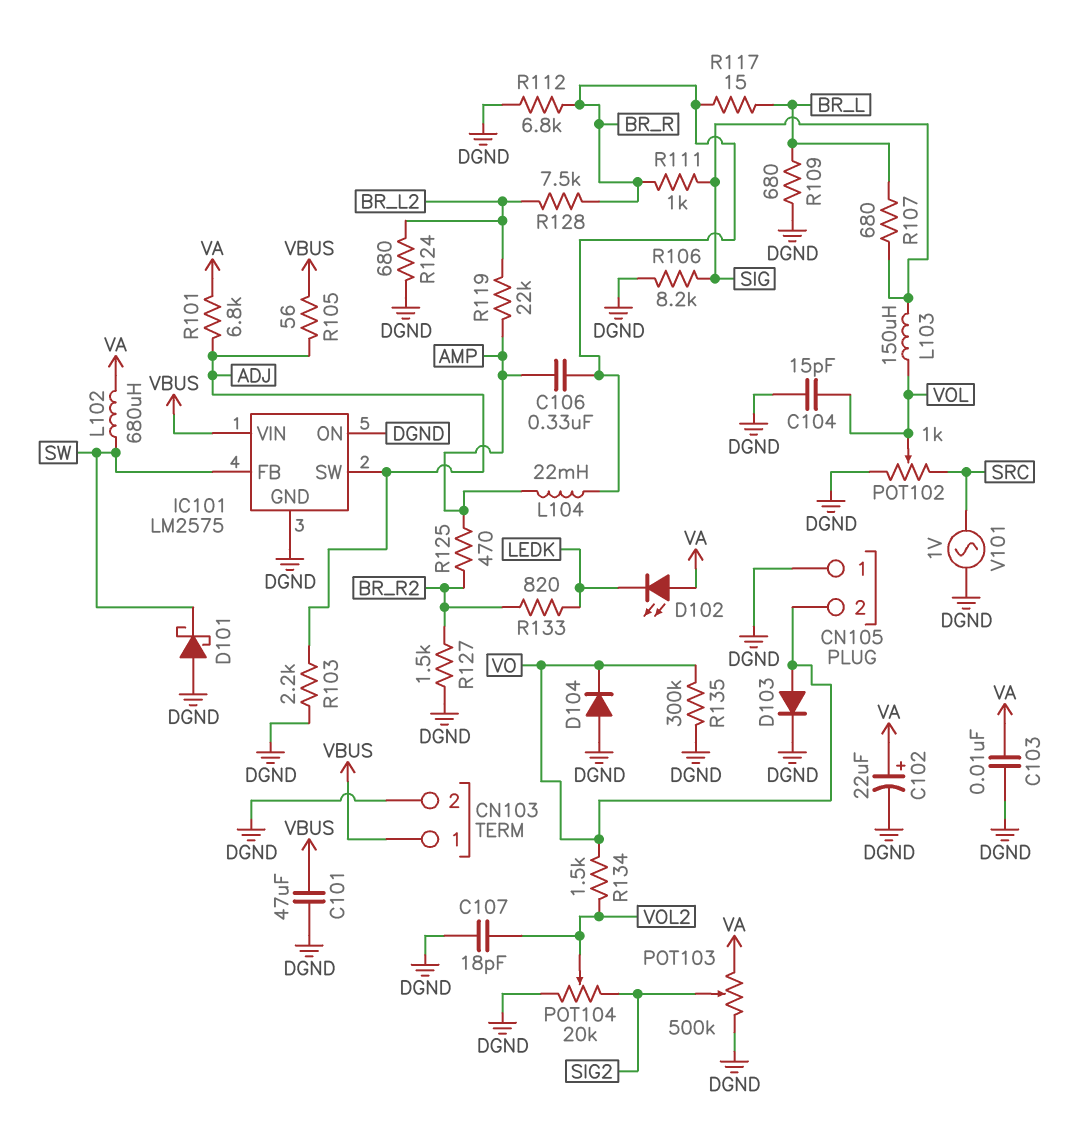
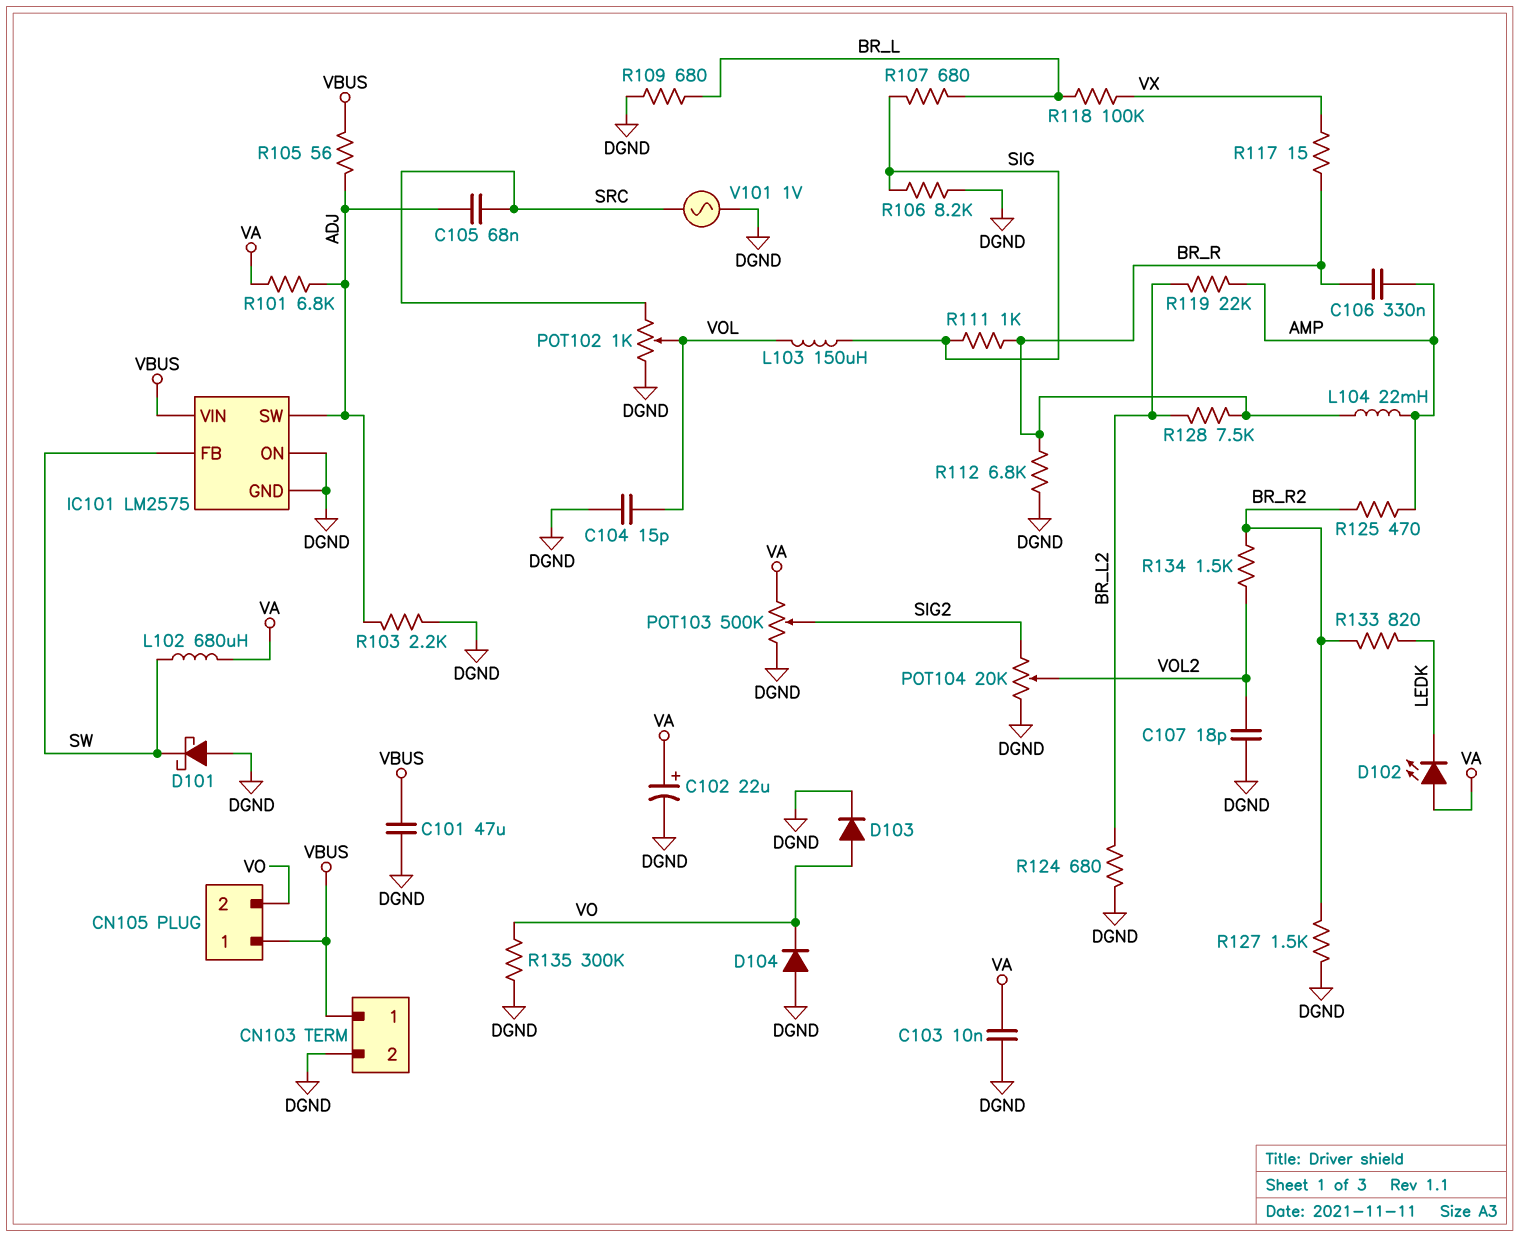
C105: none -> 68nF (ADJ, SRC)
CN105 pin 1: DGND -> VBUS
R117: 15 (BR_L, BR_R) -> 15 (BR_R, VX)
R118: none -> 100k (BR_L, VX)
R134: 1.5k (VO, VOL2) -> 1.5k (BR_R2, VOL2)

